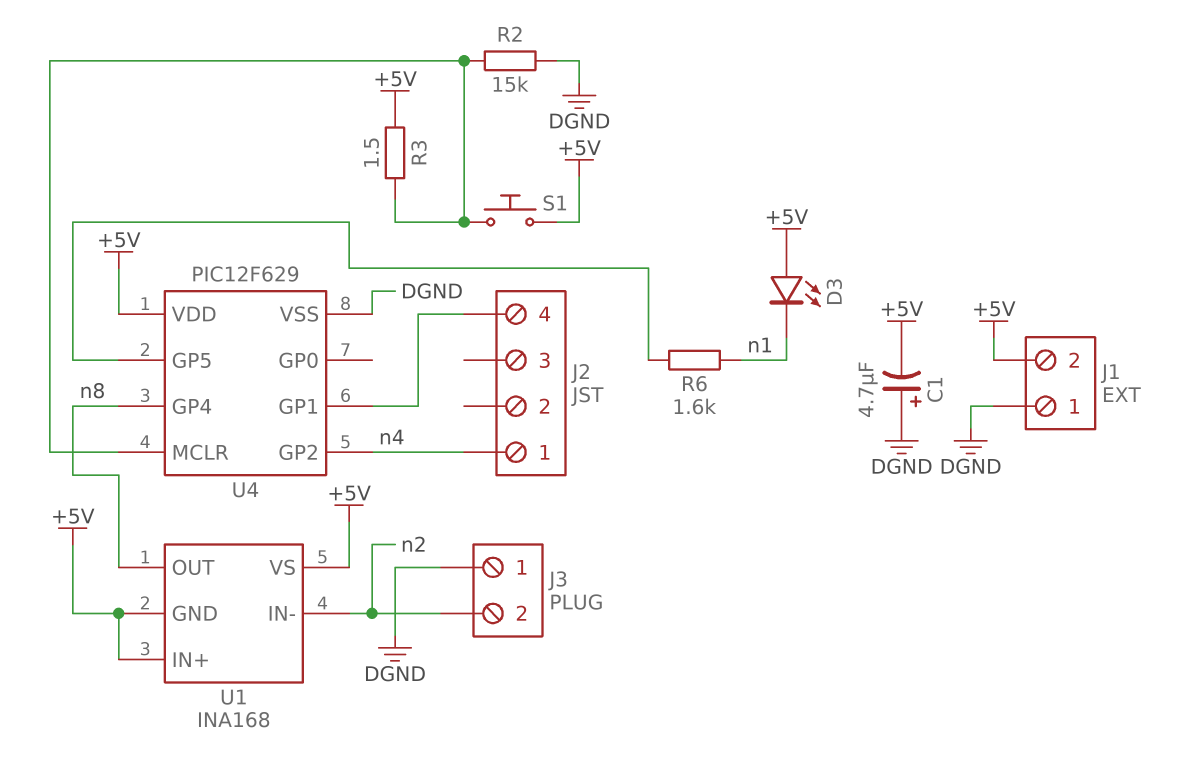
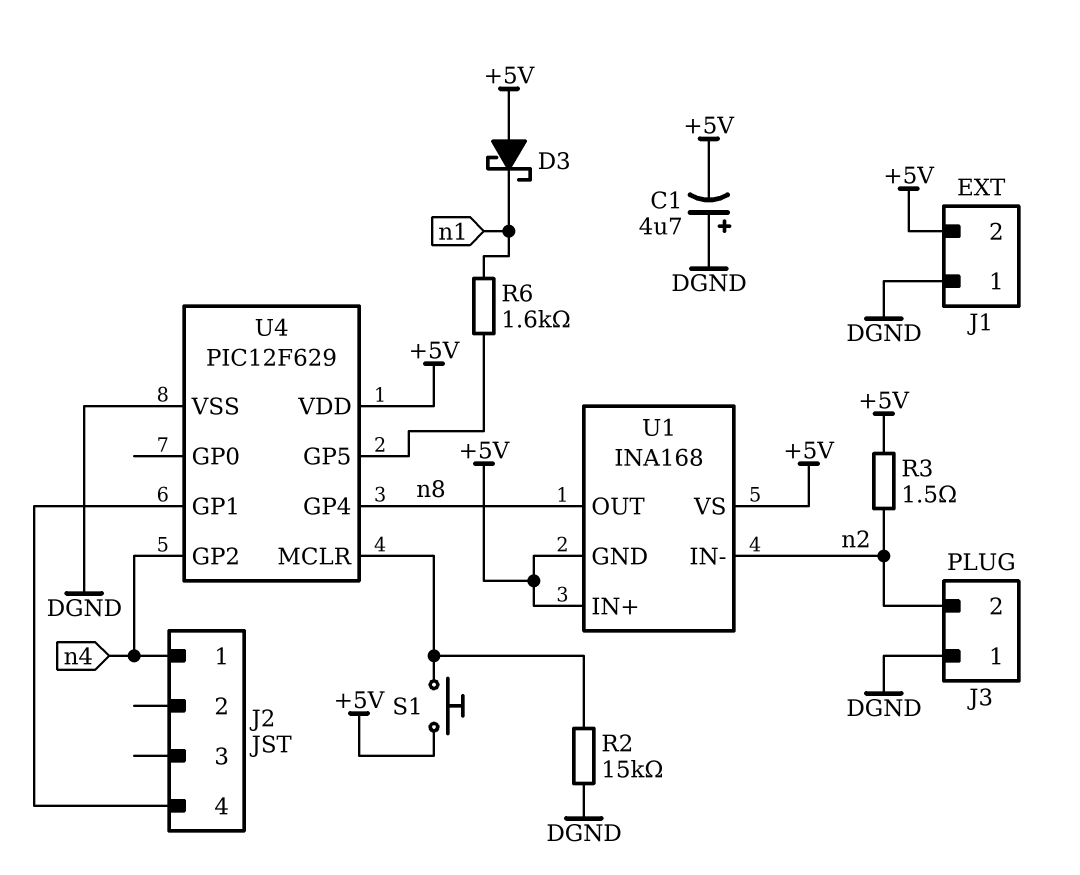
D3: LED (A +5V, K n1) -> schottky (A +5V, K n1)
R3: 1.5 (+5V, U4/MCLR) -> 1.5 (+5V, n2)

